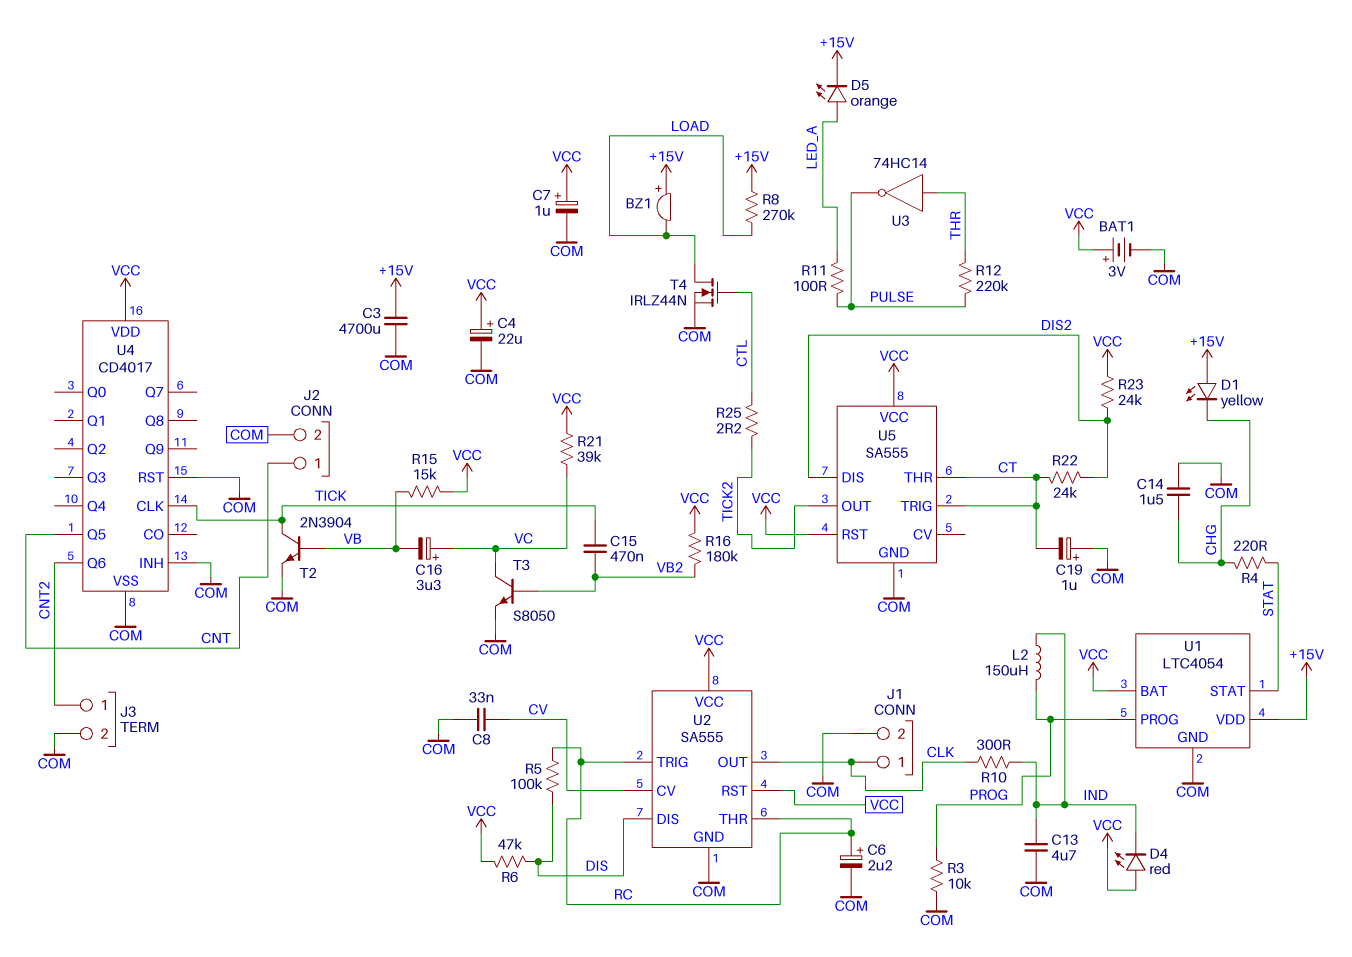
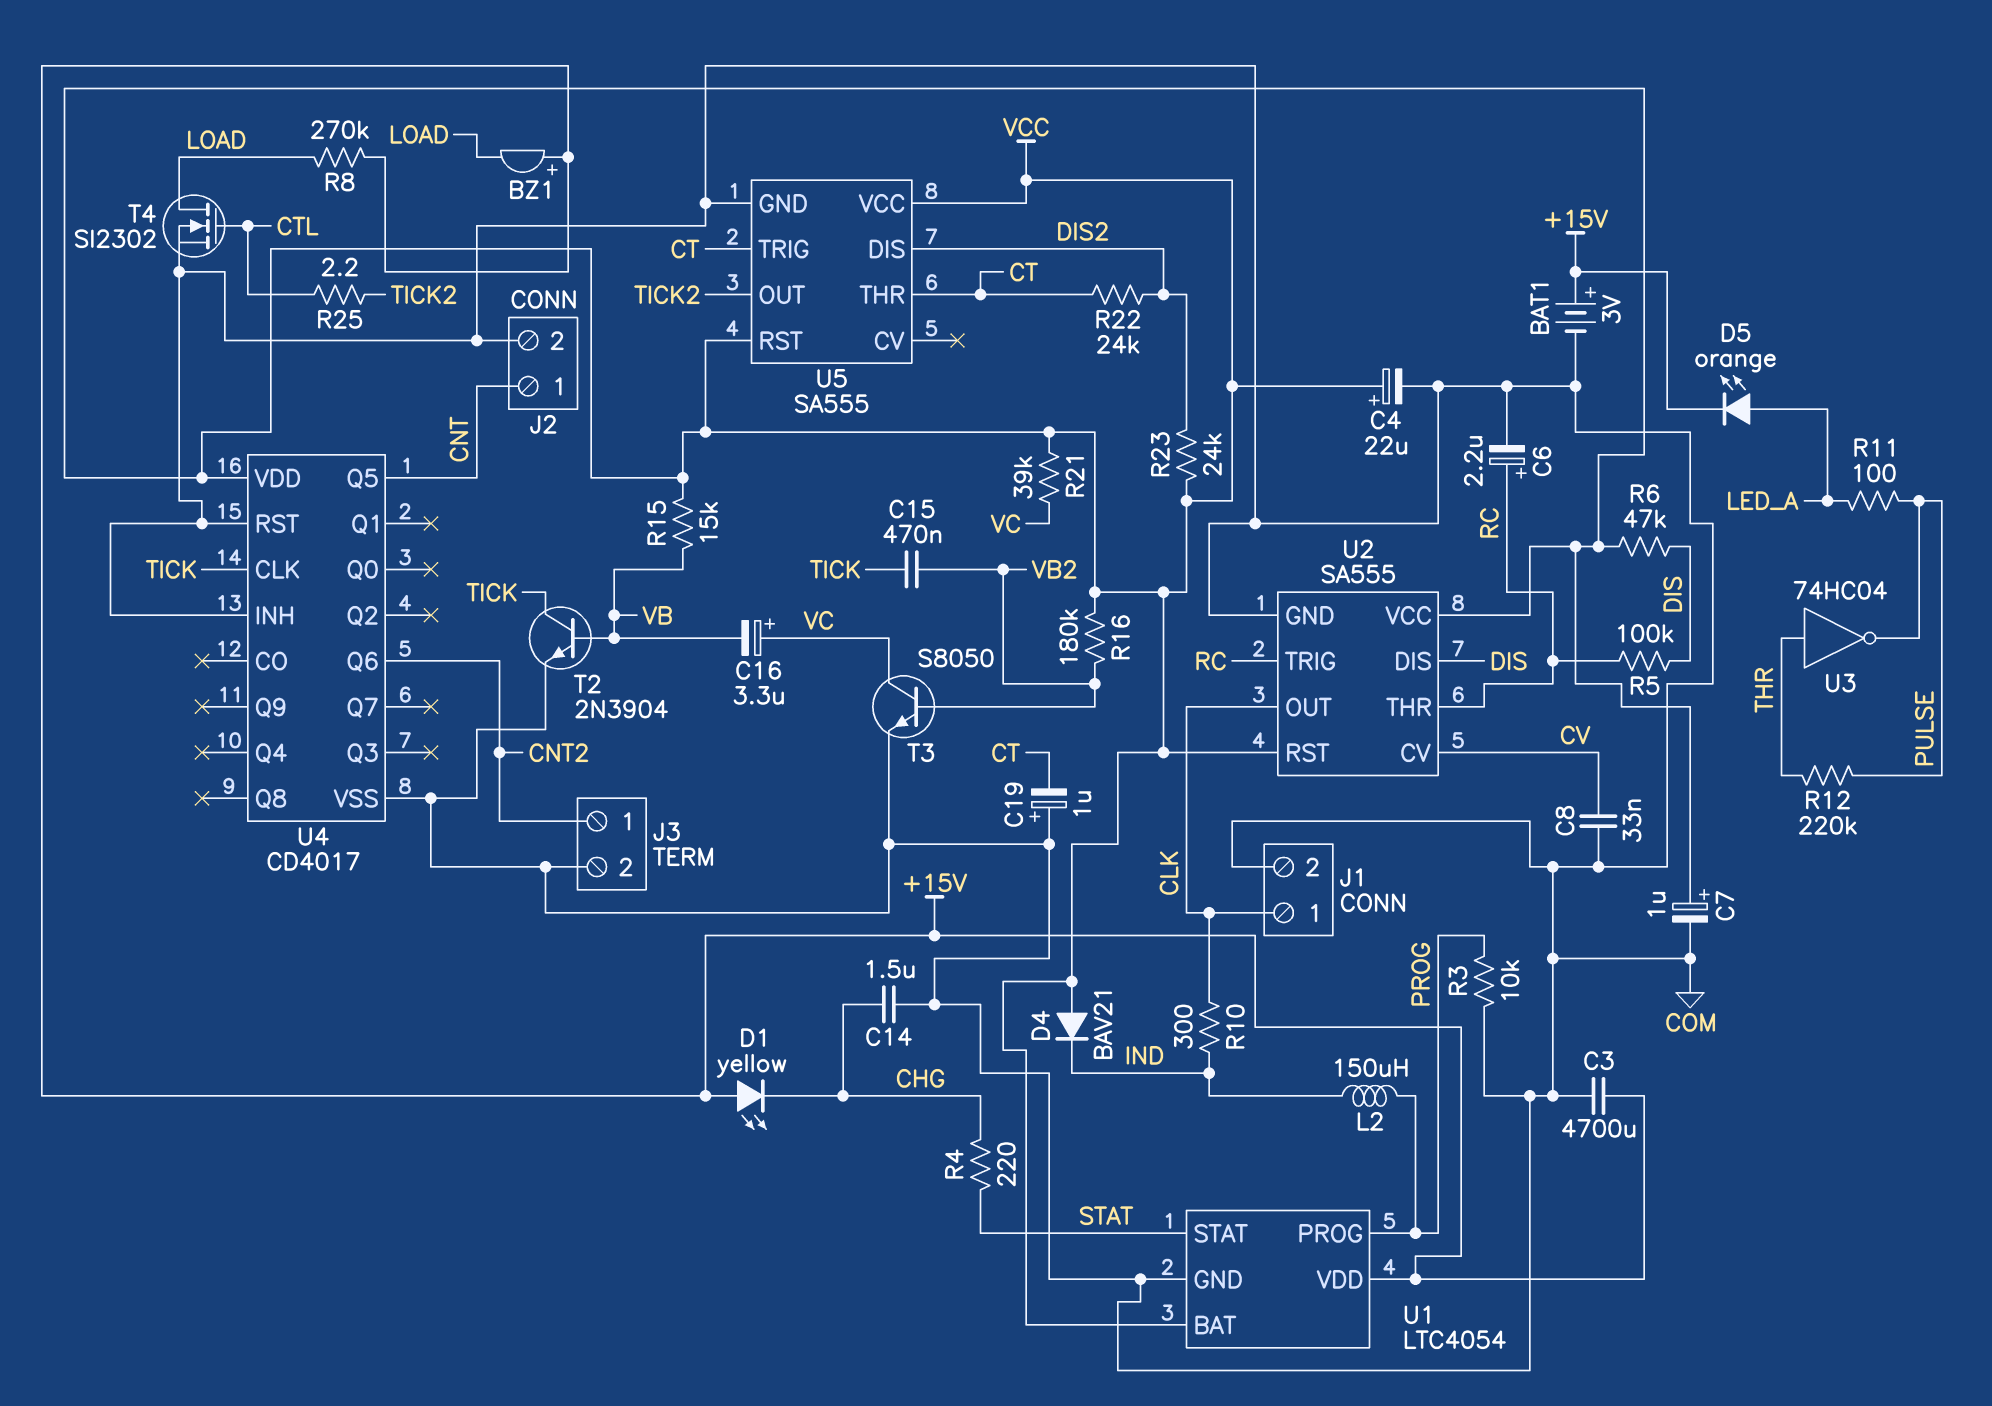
BAT1: 3V (plus VCC, minus COM) -> 3V (plus +15V, minus COM)
C13: 4.7uF (COM, IND) -> none
D4: LED red (A VCC, K IND) -> diode BAV21 (A VCC, K IND)
T4: NMOS IRLZ44N (G CTL, D LOAD, S COM) -> NMOS SI2302 (G CTL, D LOAD, S COM)
U3: NOT 74HC14 (in THR, out PULSE) -> NOT 74HC04 (in THR, out PULSE)

